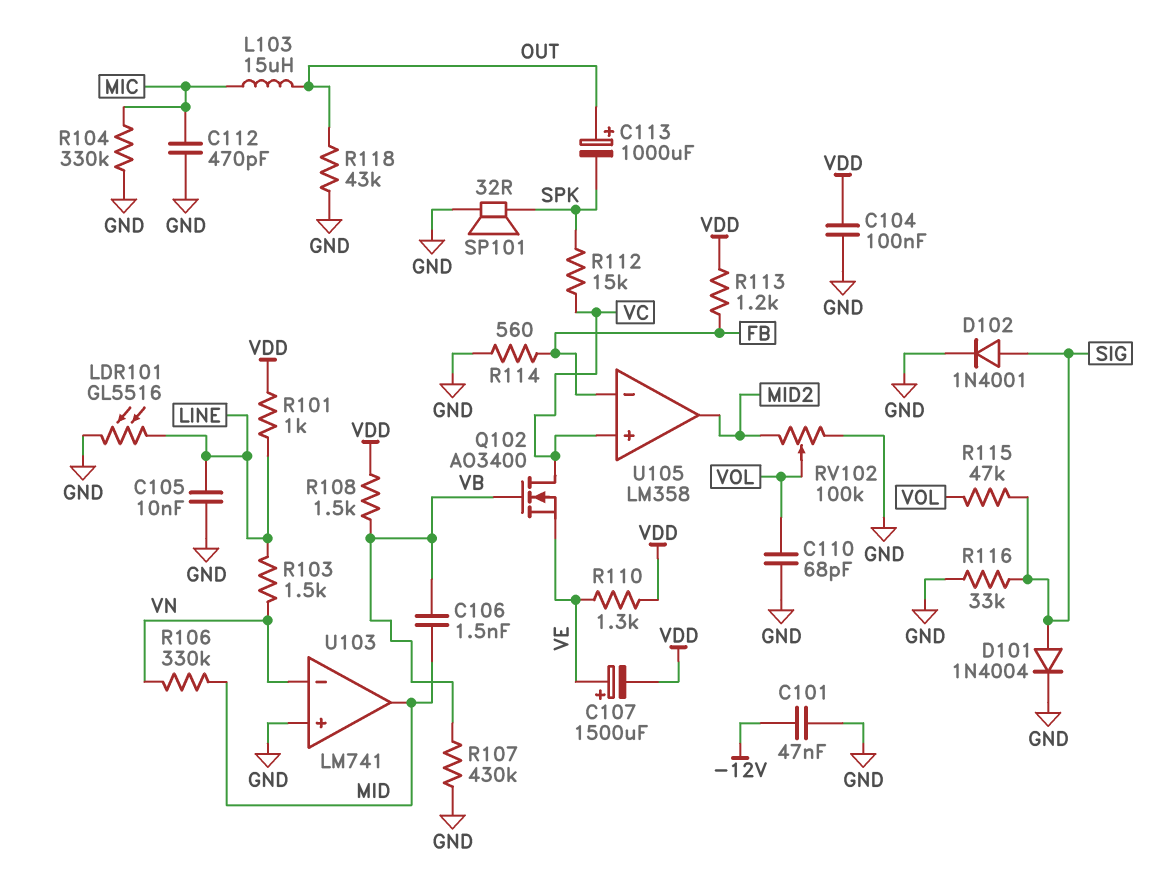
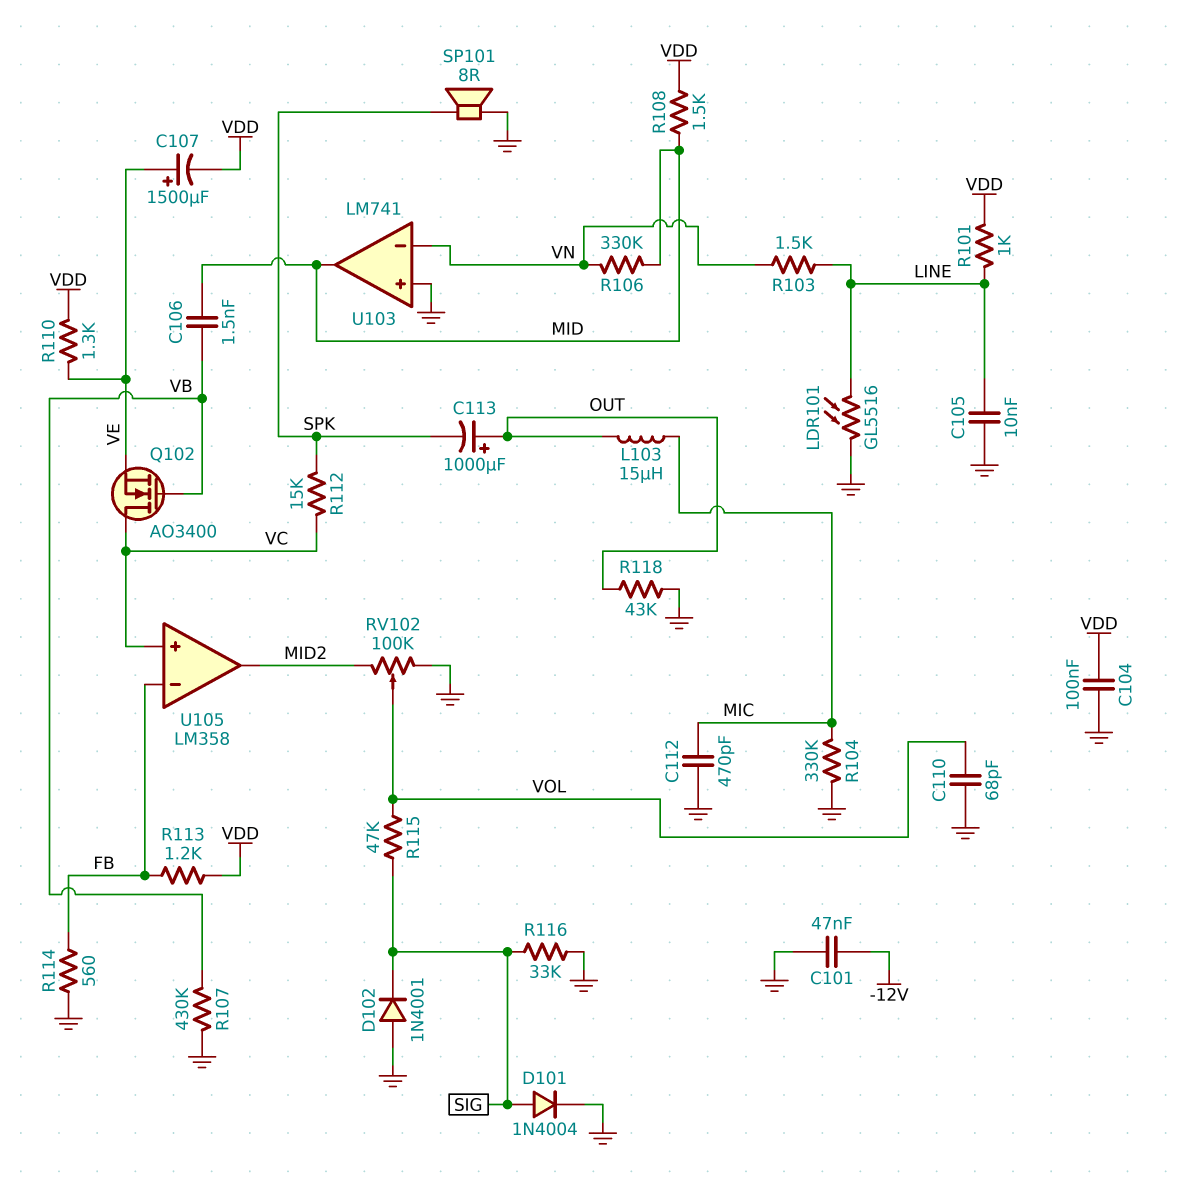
D102: diode 1N4001 (A SIG, K GND) -> diode 1N4001 (A GND, K SIG)
R108: 1.5k (VB, VDD) -> 1.5k (MID, VDD)
SP101: speaker 32R (GND, SPK) -> speaker 8R (GND, SPK)

